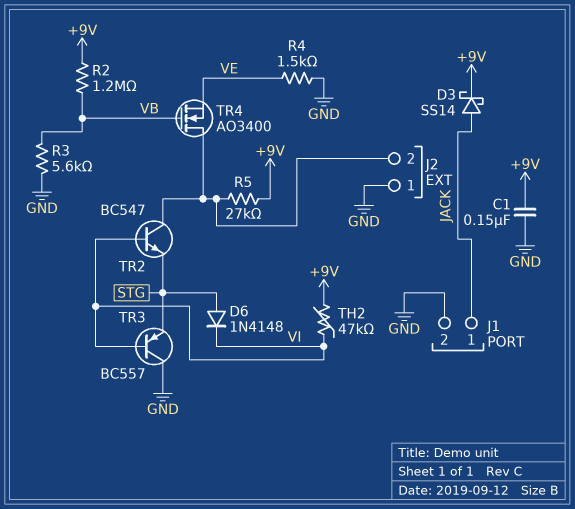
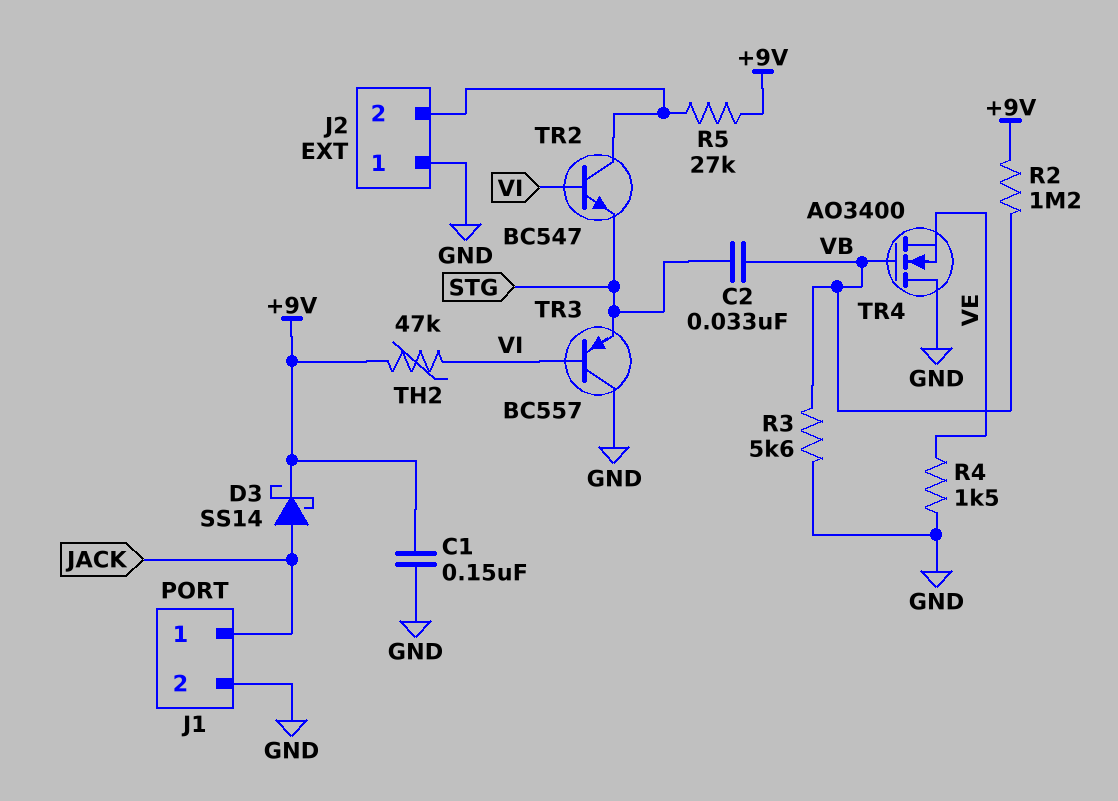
C2: none -> 33nF (STG, VB)
D6: diode 1N4148 (A STG, K VI) -> none
TR4: NMOS AO3400 (G VB, D J2/2, S VE) -> NMOS AO3400 (G VB, D GND, S VE)

